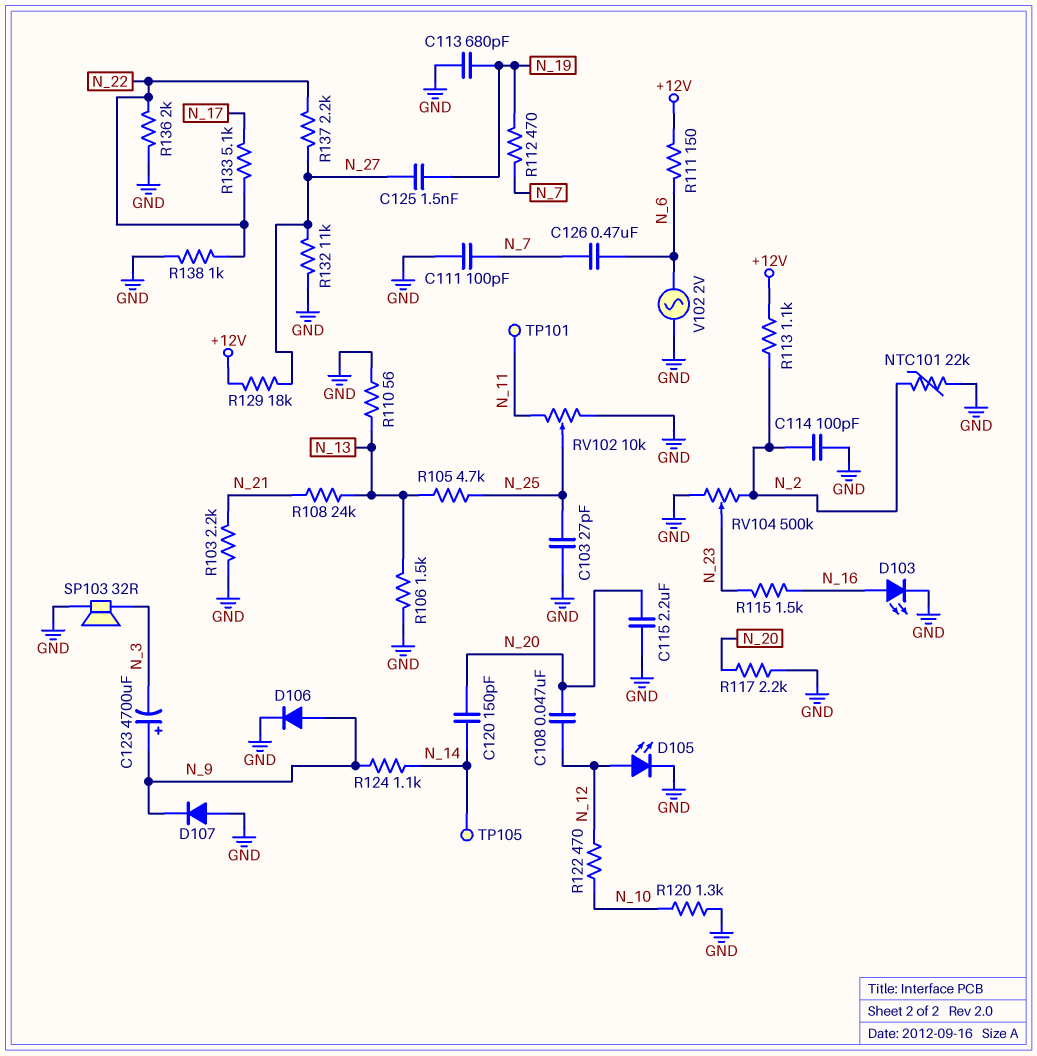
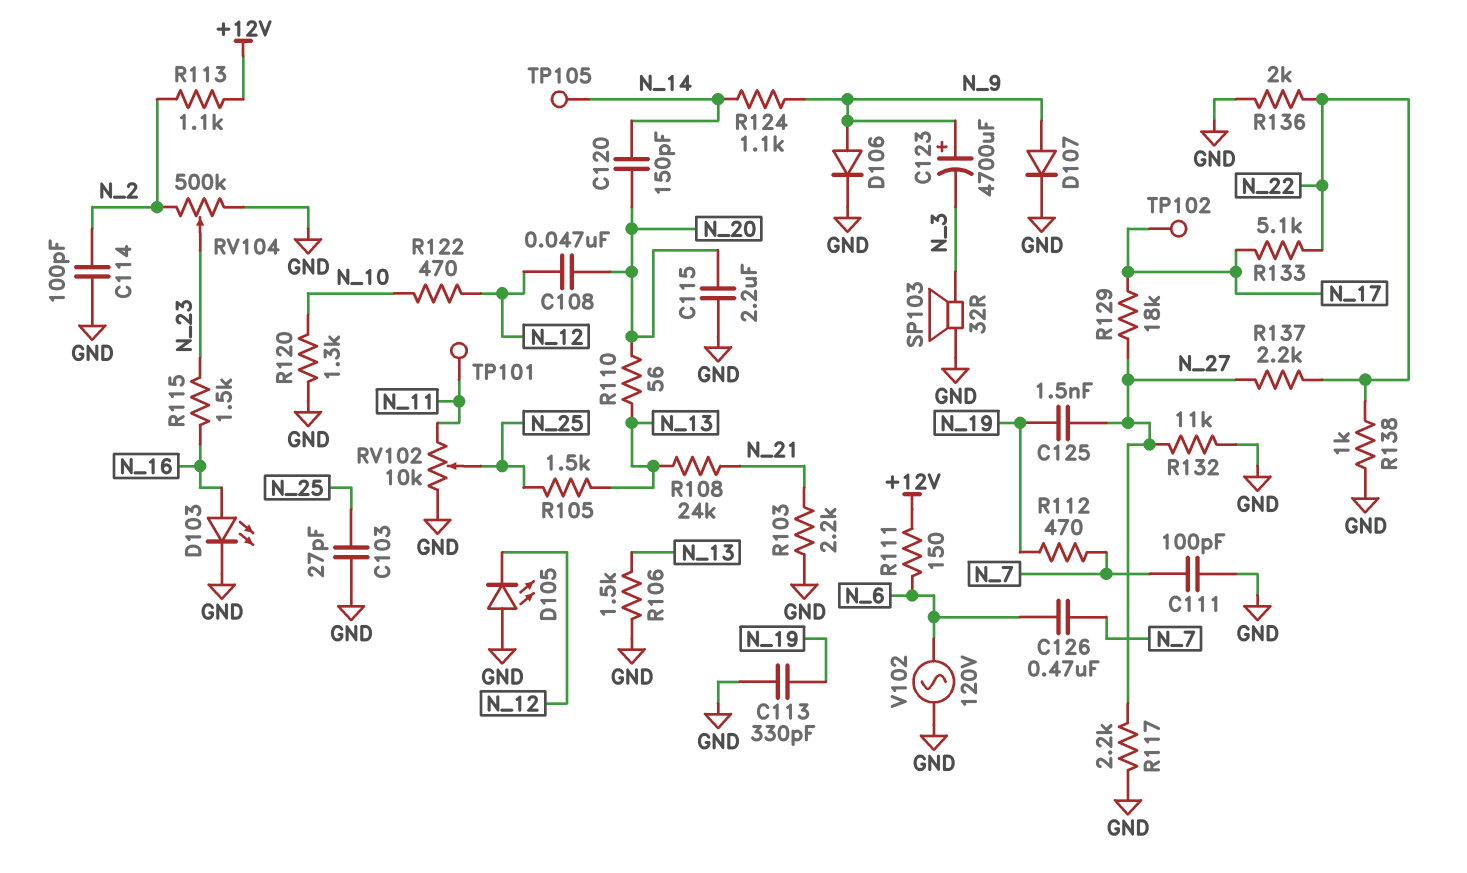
C113: 680pF (GND, N_19) -> 330pF (GND, N_19)
D105: LED (A N_12, K GND) -> LED (A GND, K N_12)
D107: diode (A GND, K N_9) -> diode (A N_9, K GND)
NTC101: 22k (GND, N_2) -> none
R105: 4.7k (N_13, N_25) -> 1.5k (N_13, N_25)
R110: 56 (GND, N_13) -> 56 (N_13, N_20)
R117: 2.2k (GND, N_20) -> 2.2k (GND, N_27)
R129: 18k (+12V, N_27) -> 18k (N_17, N_27)
TP102: none -> test point (N_17)
V102: AC 2V (GND, N_6) -> AC 120V (GND, N_6)

